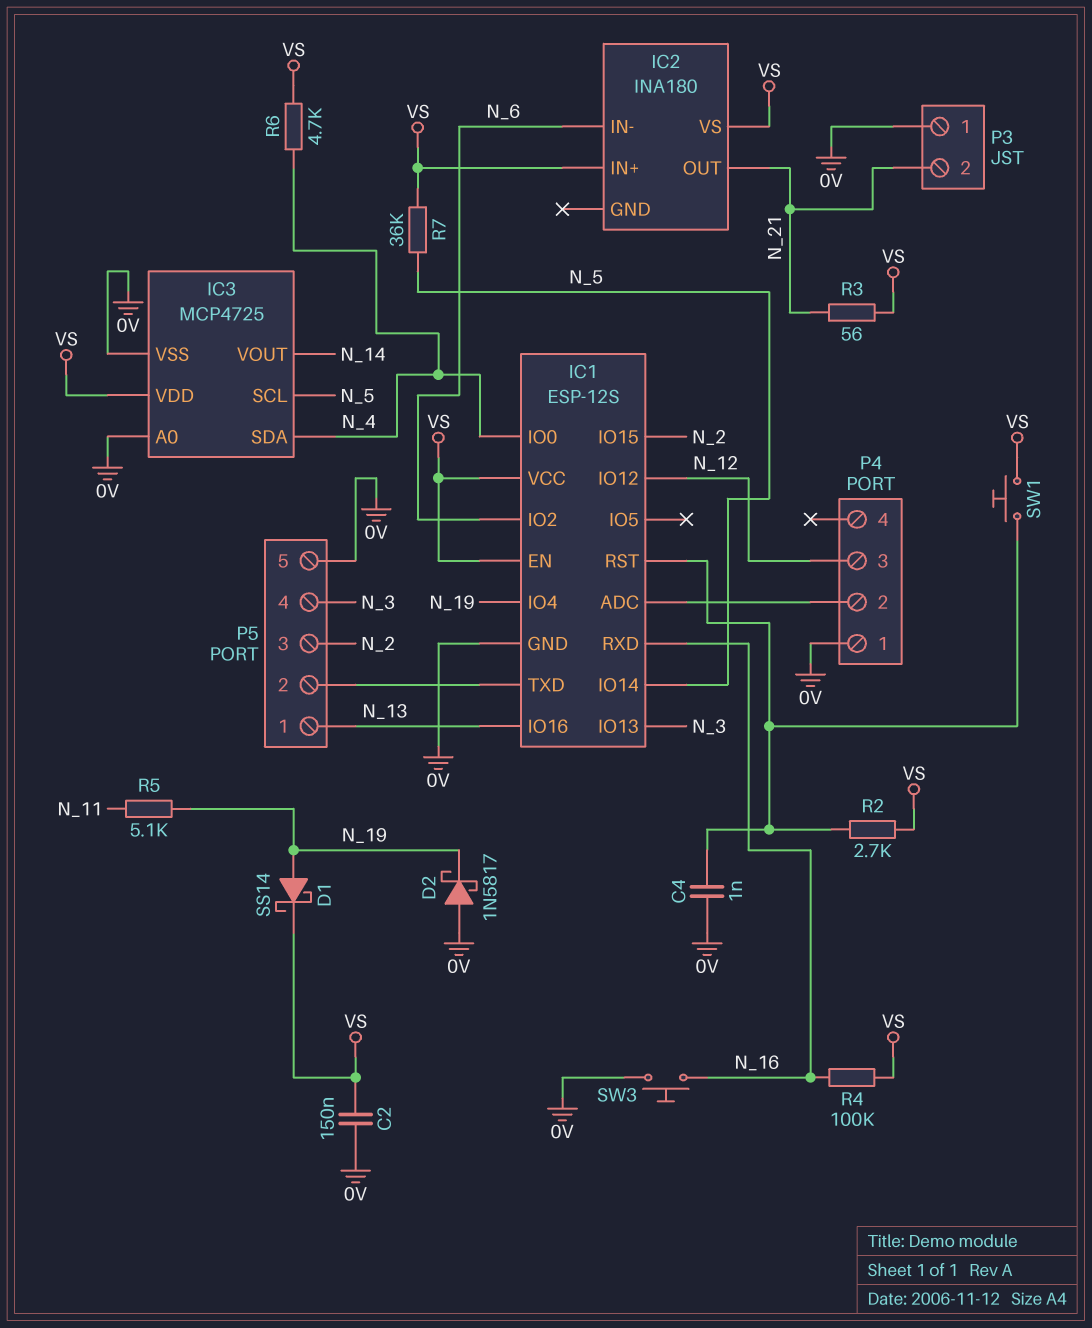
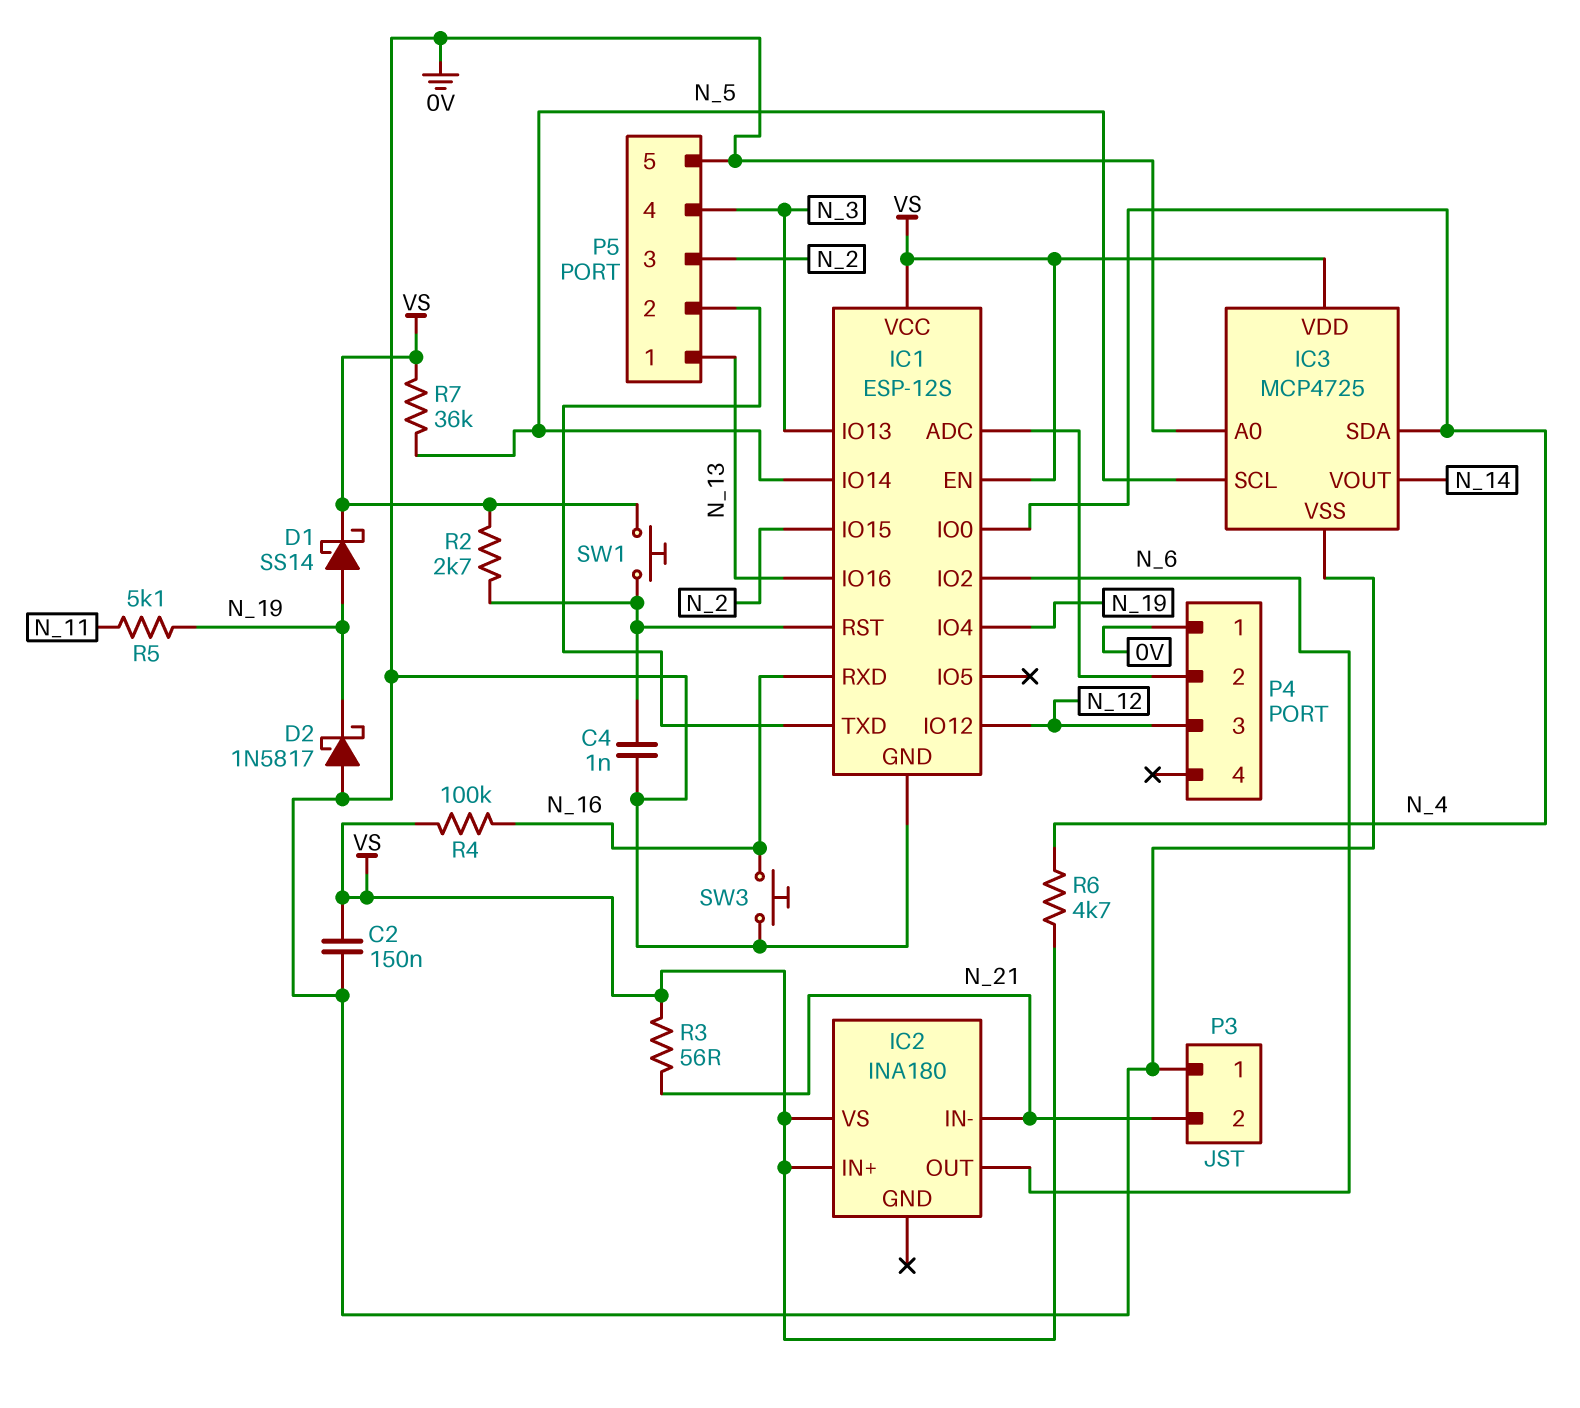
IC2 pin IN-: N_6 -> N_21
IC2 pin OUT: N_21 -> N_6

